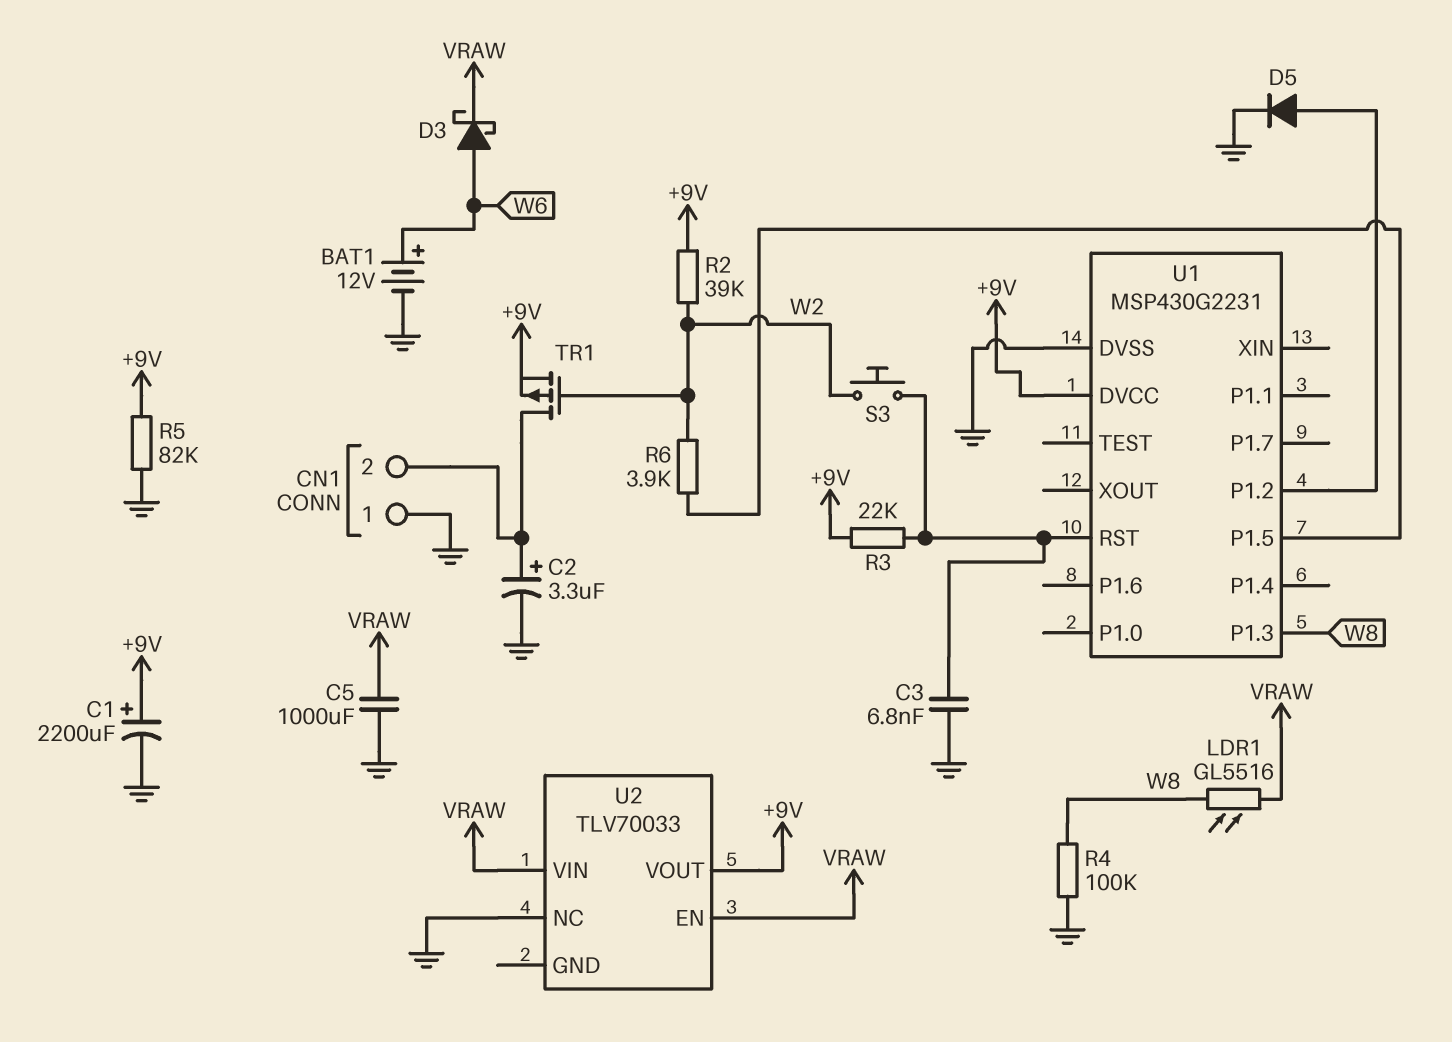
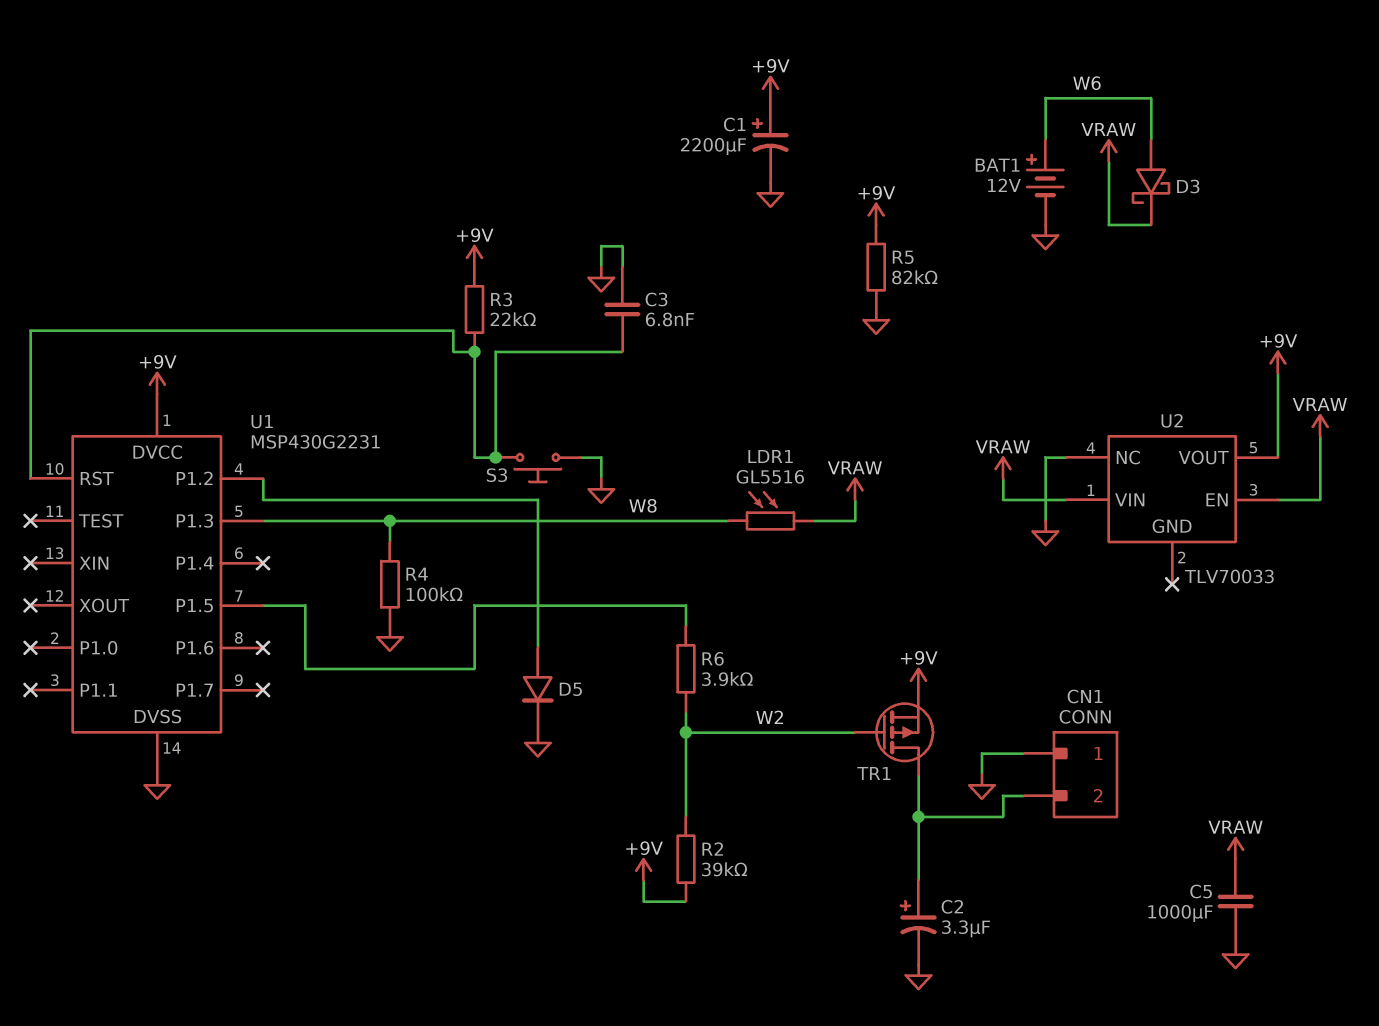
S3: button (U1/RST, W2) -> button (GND, U1/RST)

